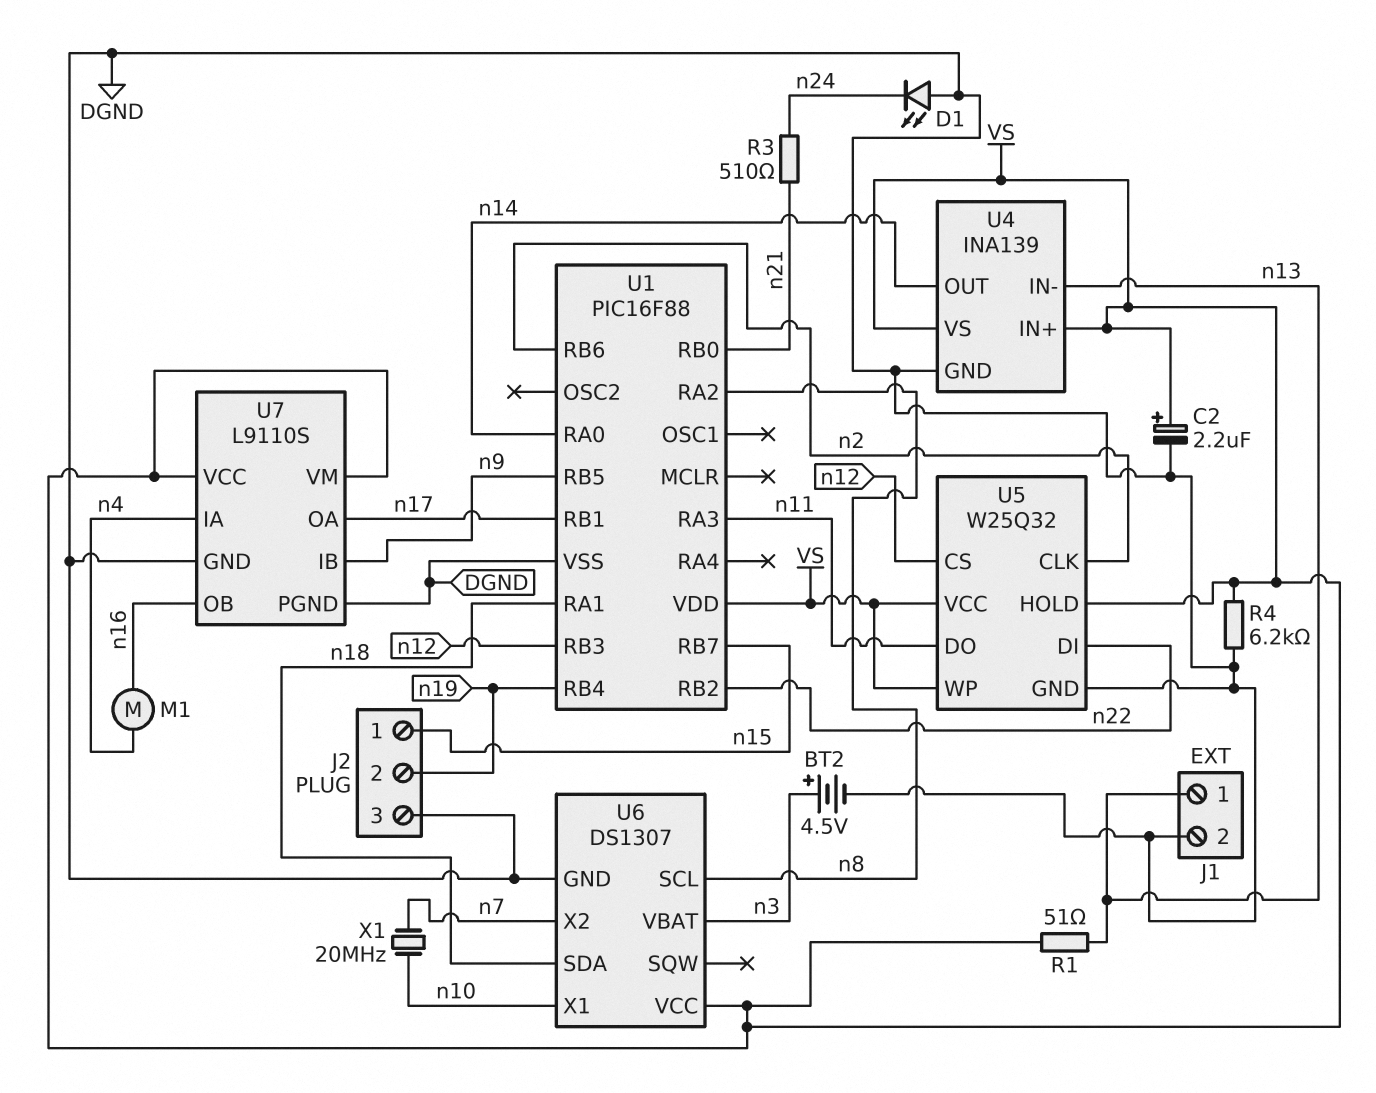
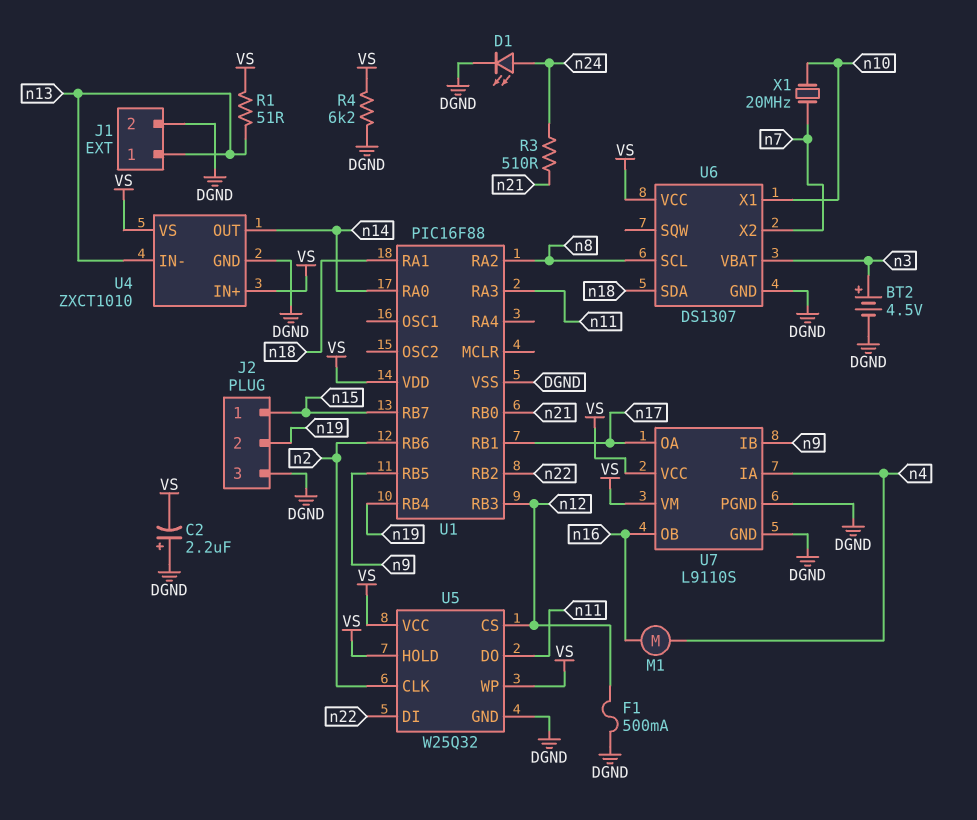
C2: 2.2uF (plus VS, minus DGND) -> 2.2uF (plus DGND, minus VS)
D1: LED (A DGND, K n24) -> LED (A n24, K DGND)
F1: none -> 500mA (DGND, n12)
U4: INA139 -> ZXCT1010

